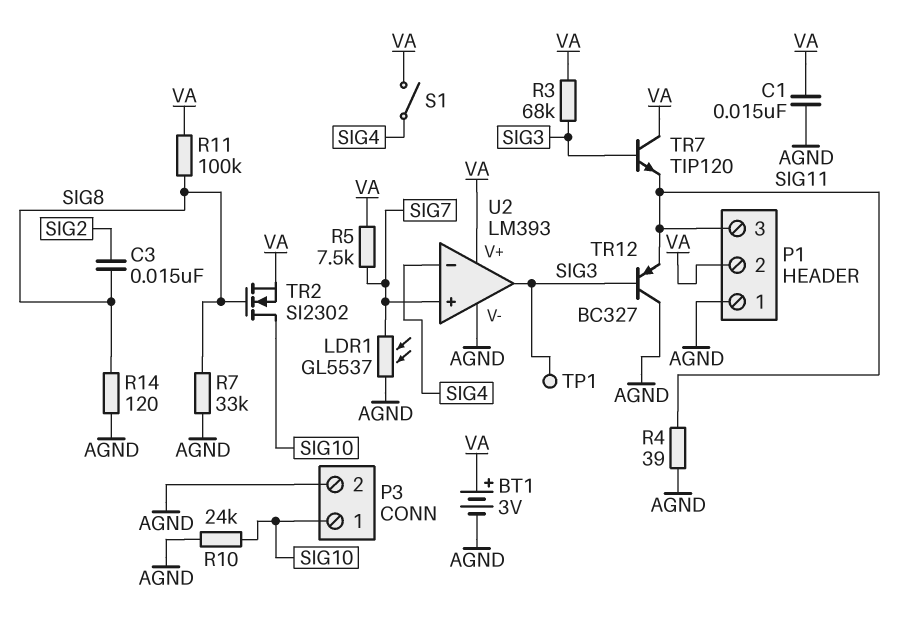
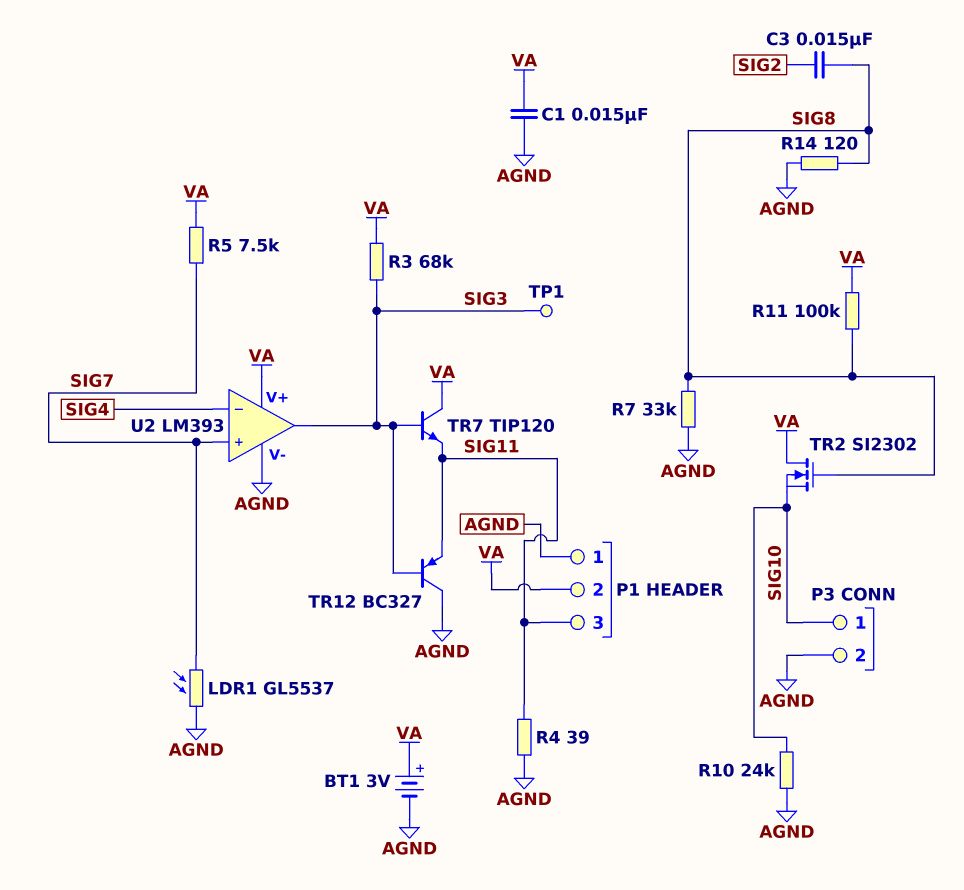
S1: switch (SIG4, VA) -> none
TR2: NMOS SI2302 (G SIG8, D SIG10, S VA) -> NMOS SI2302 (G SIG8, D VA, S SIG10)

